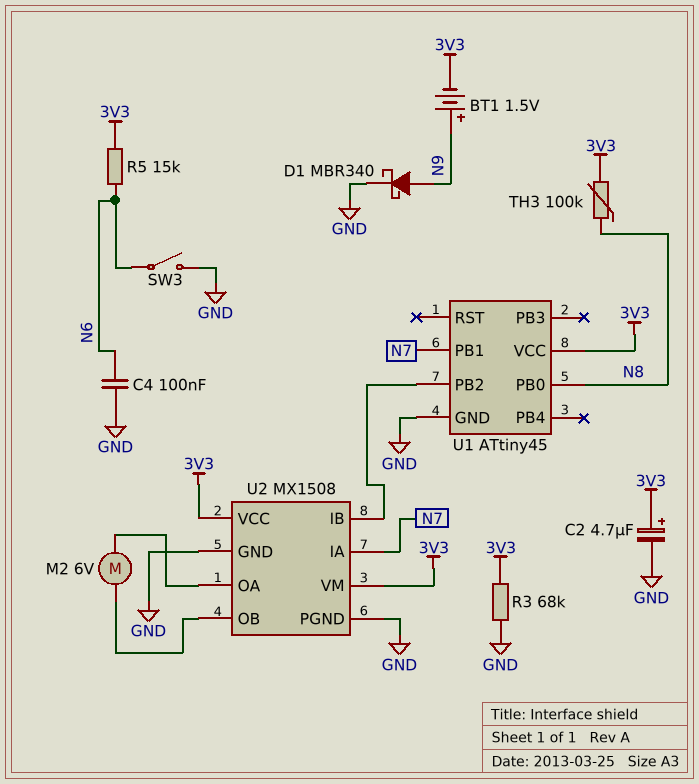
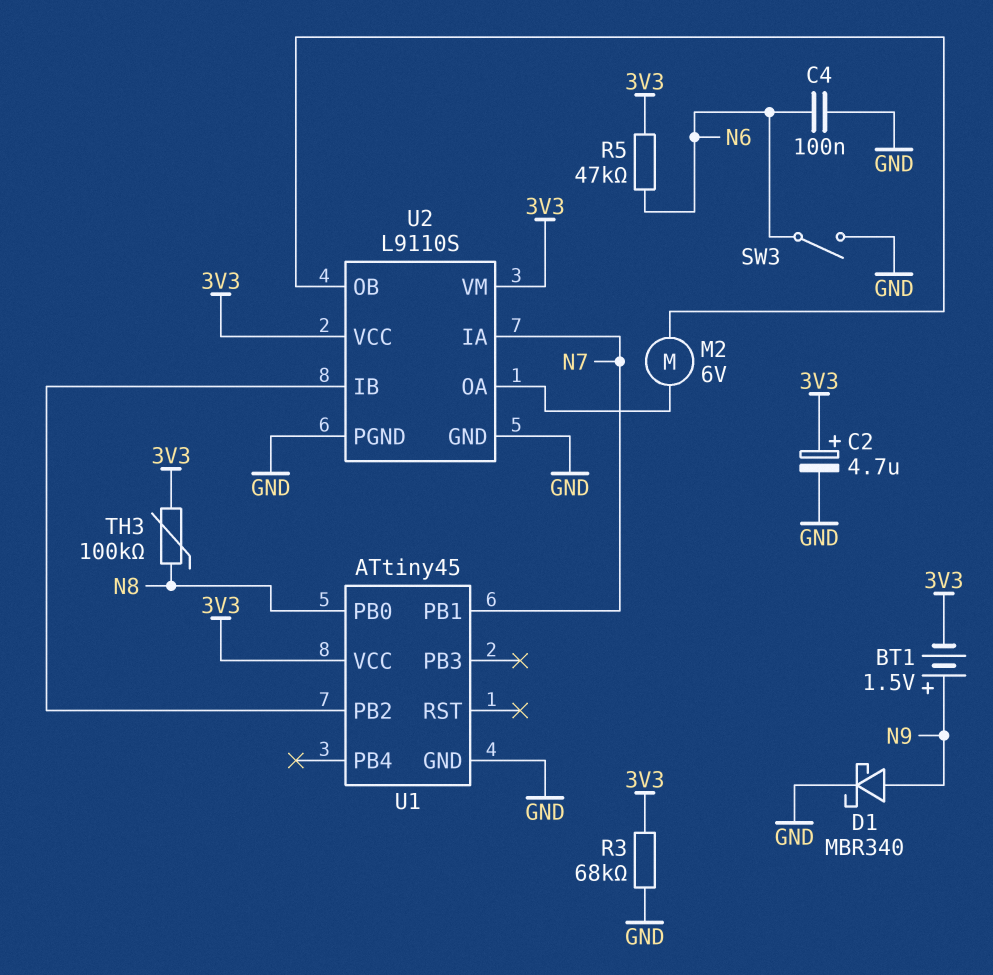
R5: 15k (3V3, N6) -> 47k (3V3, N6)
U2: MX1508 -> L9110S

